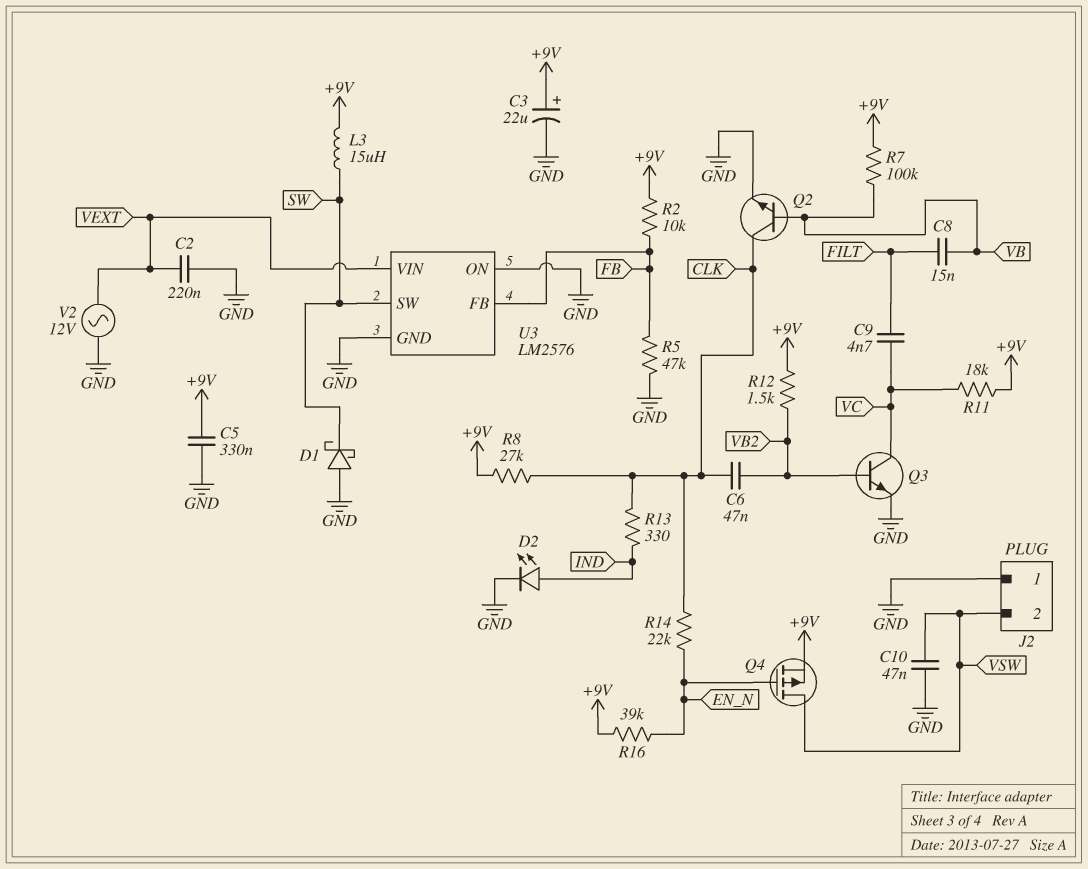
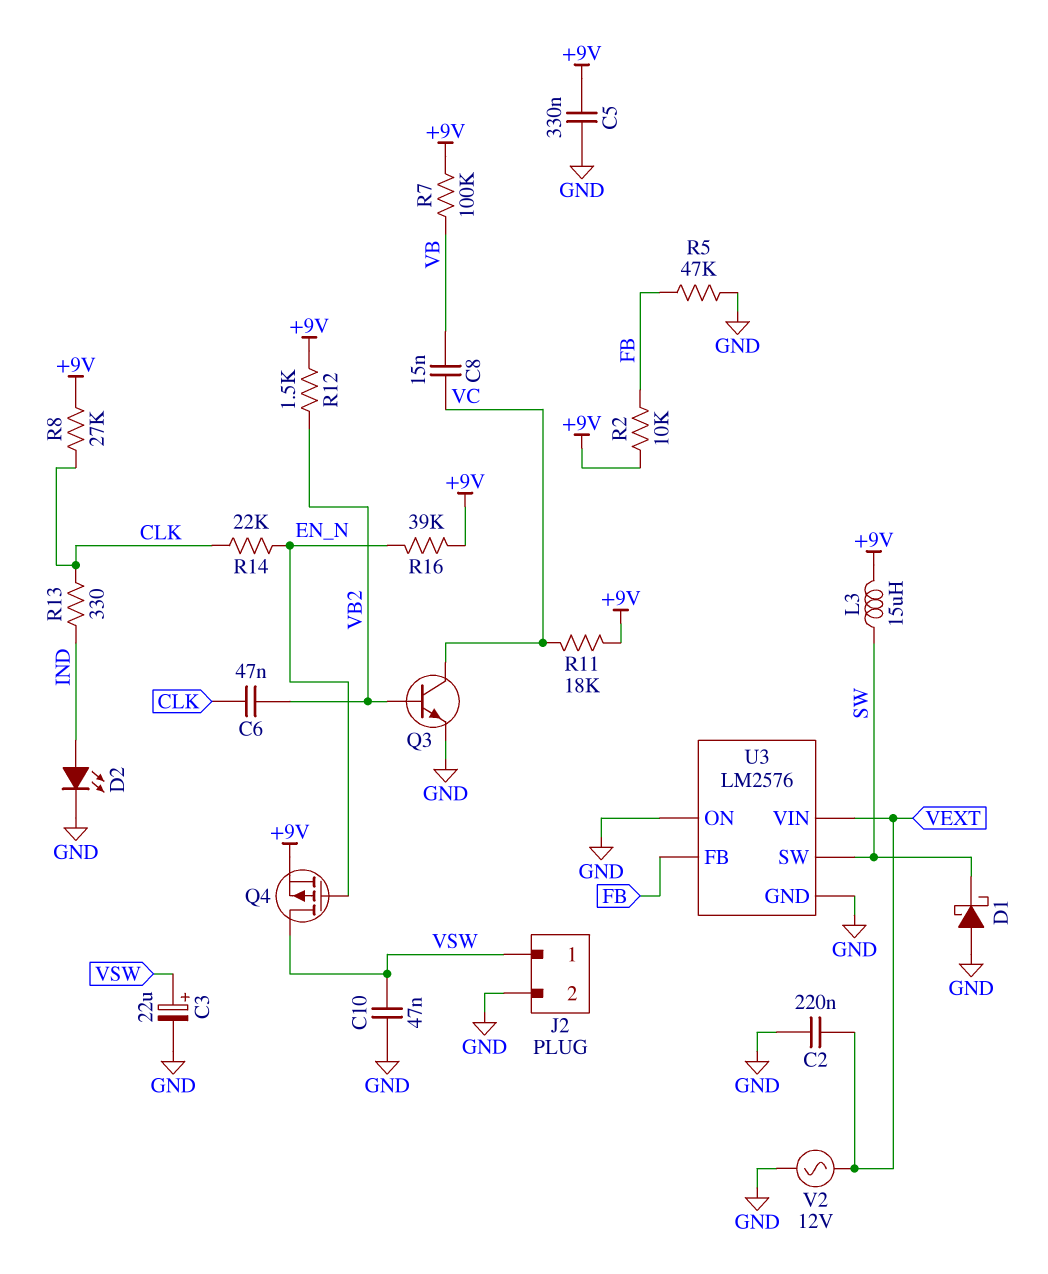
C3: 22uF (plus +9V, minus GND) -> 22uF (plus VSW, minus GND)
C8: 15nF (FILT, VB) -> 15nF (VB, VC)
C9: 4.7nF (FILT, VC) -> none
J2 pin 1: GND -> VSW
J2 pin 2: VSW -> GND
Q2: NPN (B VB, C CLK, E GND) -> none

